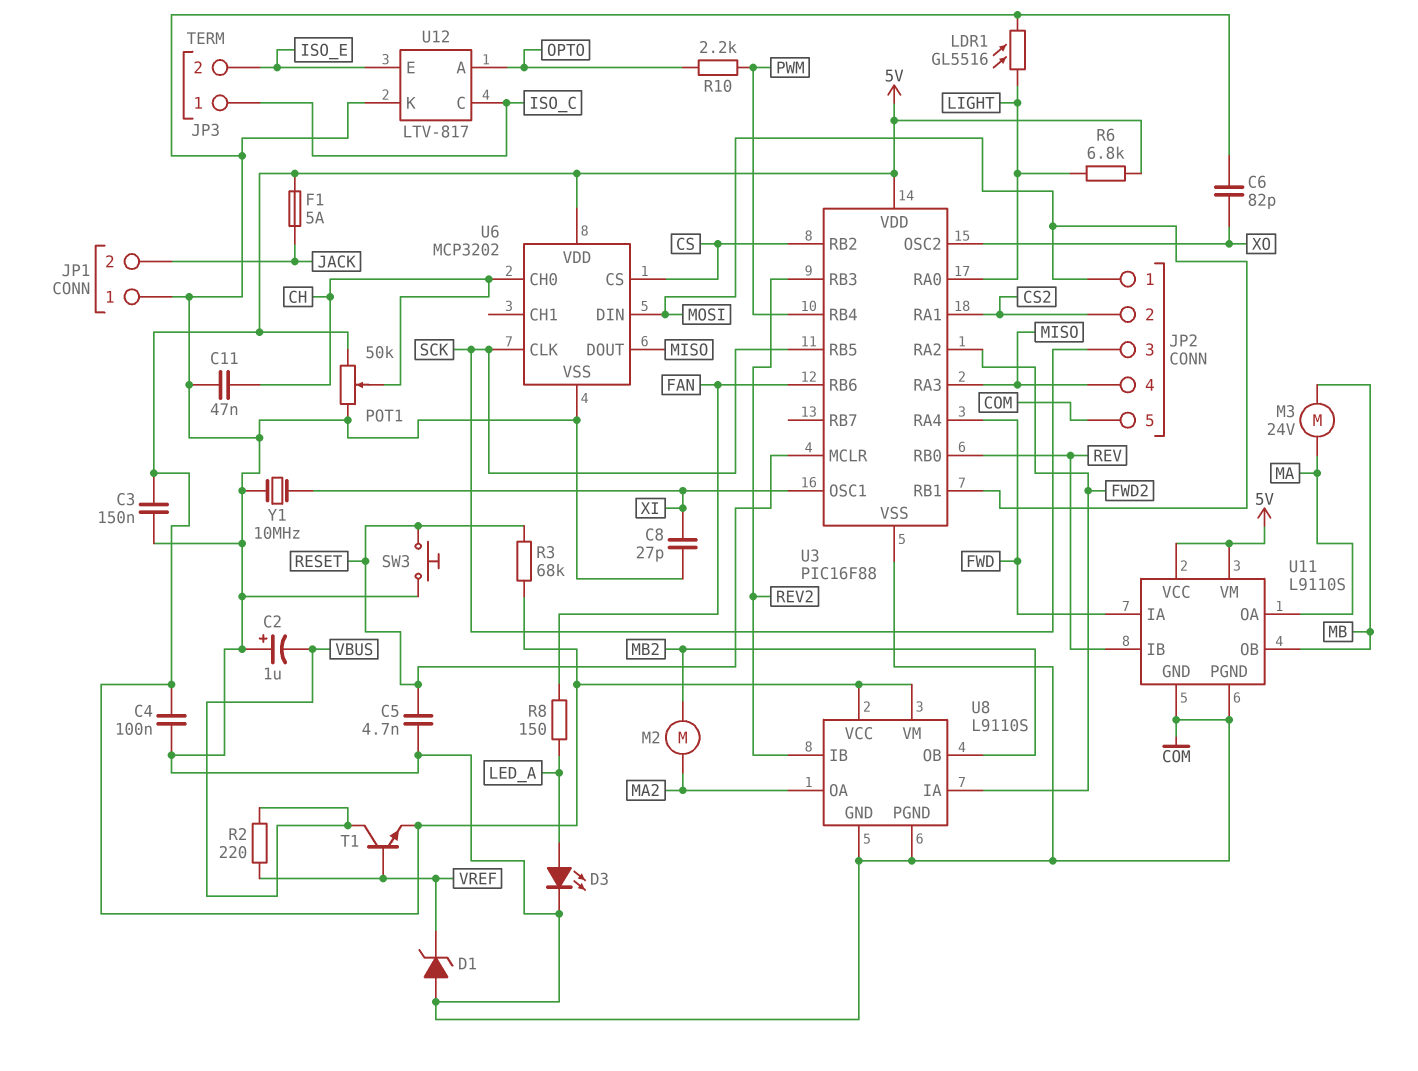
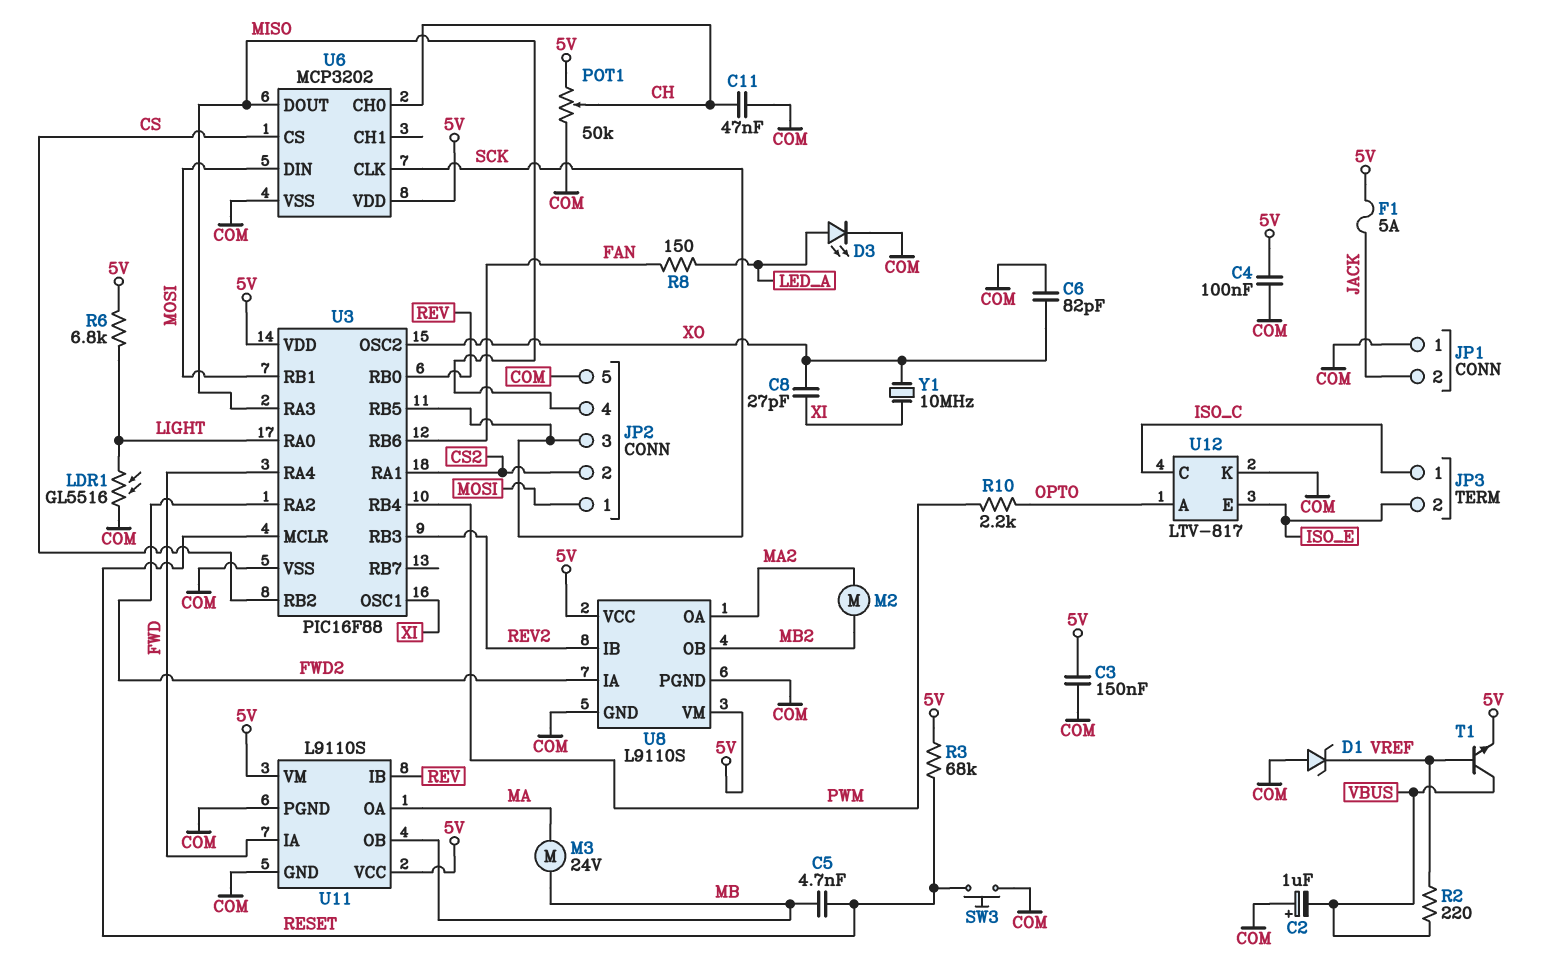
C5: 4.7nF (COM, RESET) -> 4.7nF (MB, RESET)
C8: 27pF (COM, XI) -> 27pF (XI, XO)
Y1: 10MHz (COM, XI) -> 10MHz (XI, XO)

